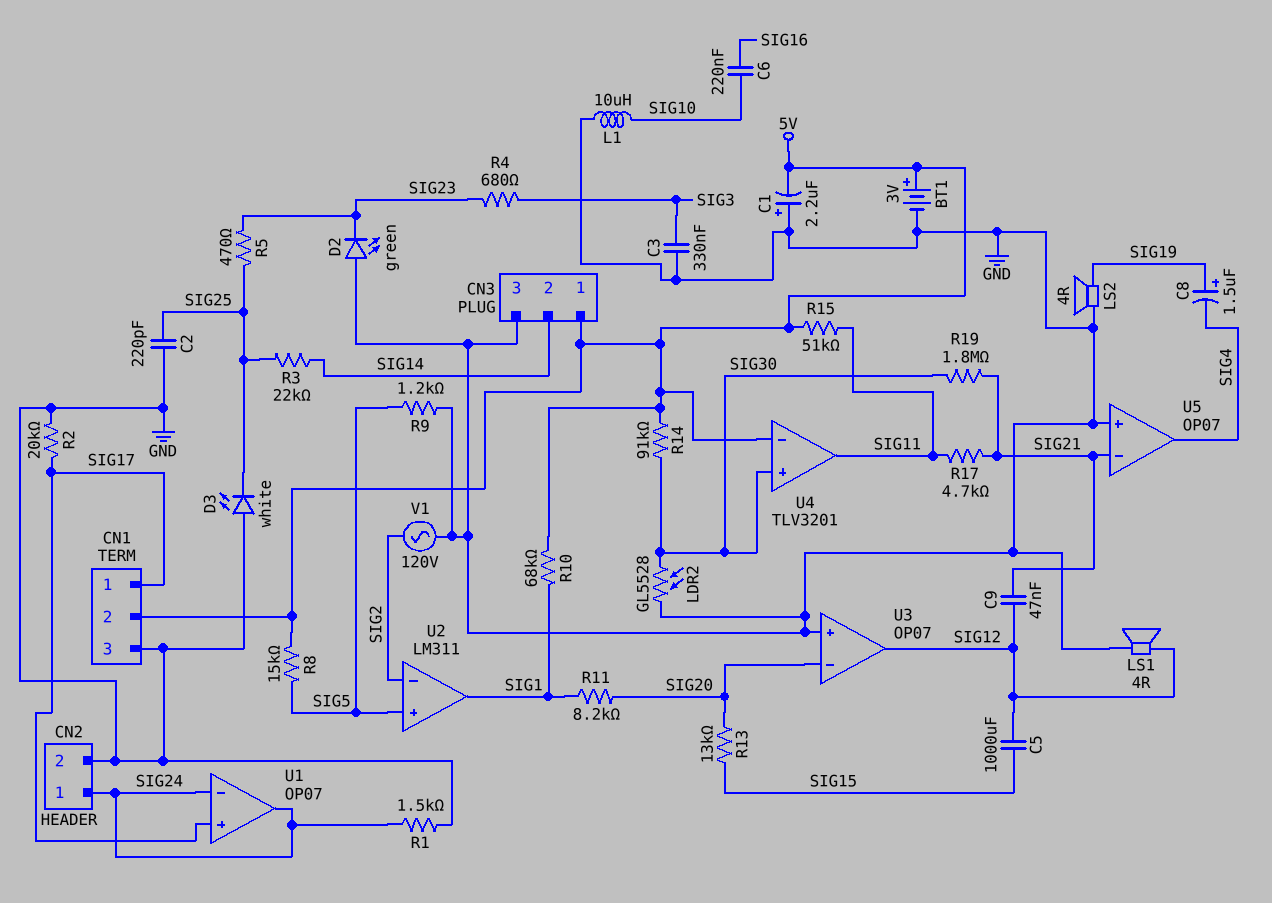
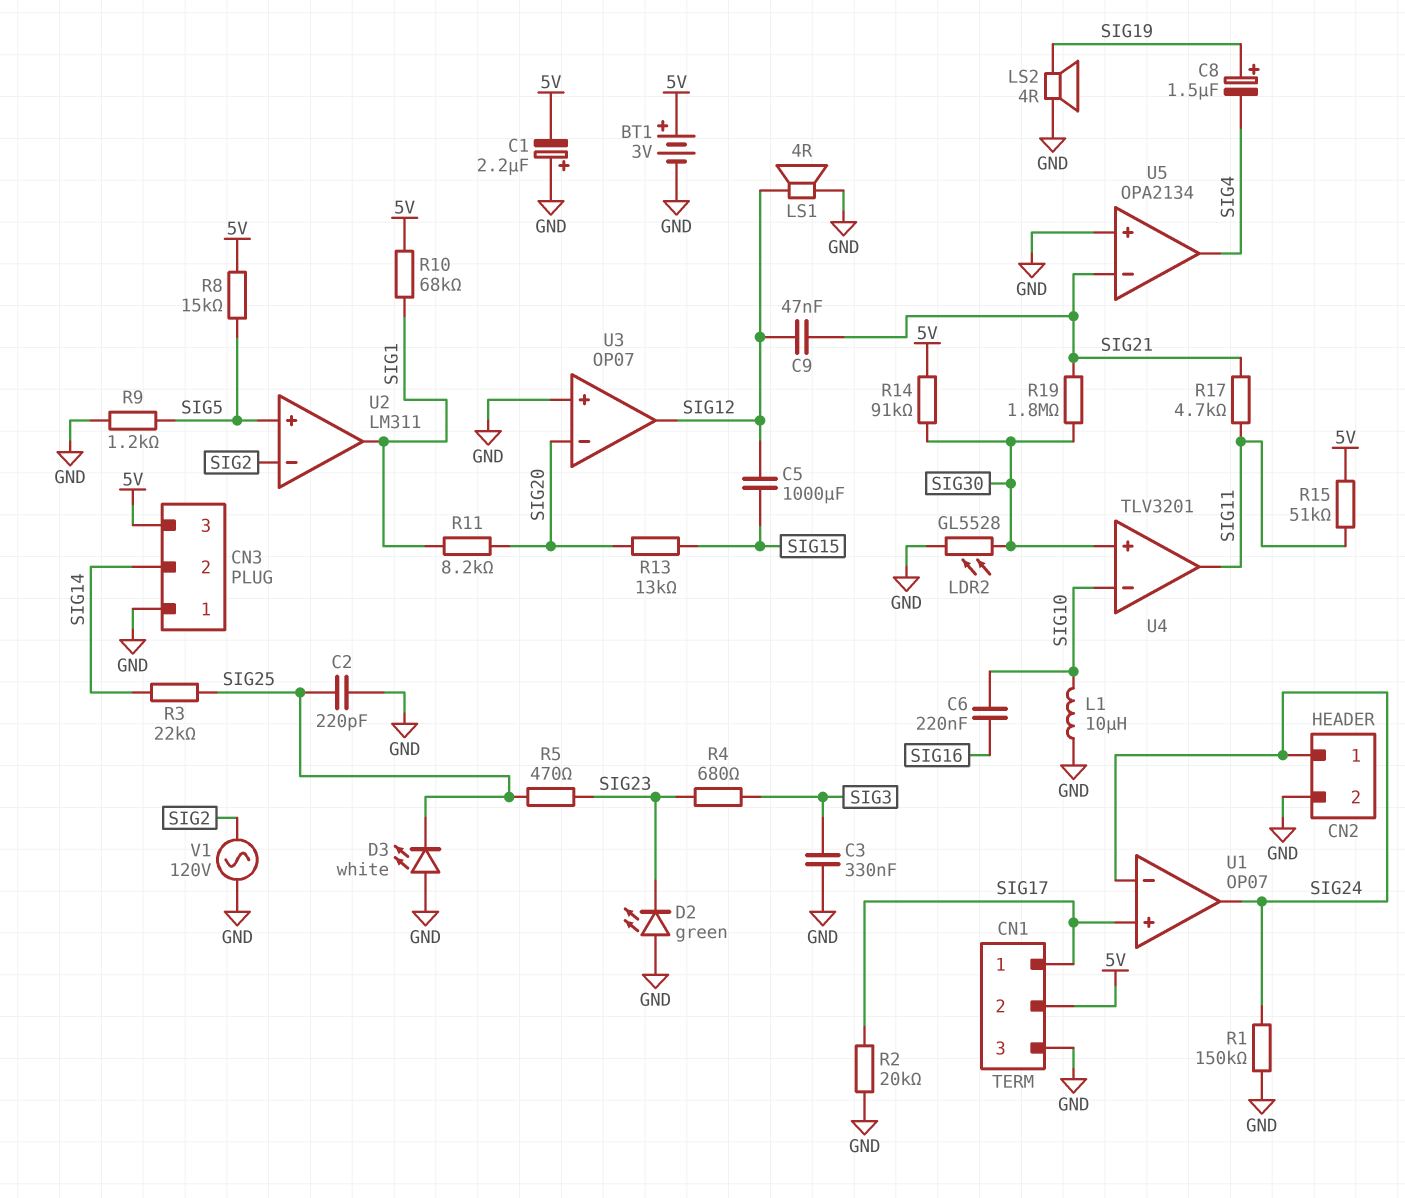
CN3 pin 1: 5V -> GND
CN3 pin 3: GND -> 5V
R1: 1.5k (GND, SIG24) -> 150k (GND, SIG24)
U4 pin in-: 5V -> SIG10
U5: OP07 -> OPA2134

